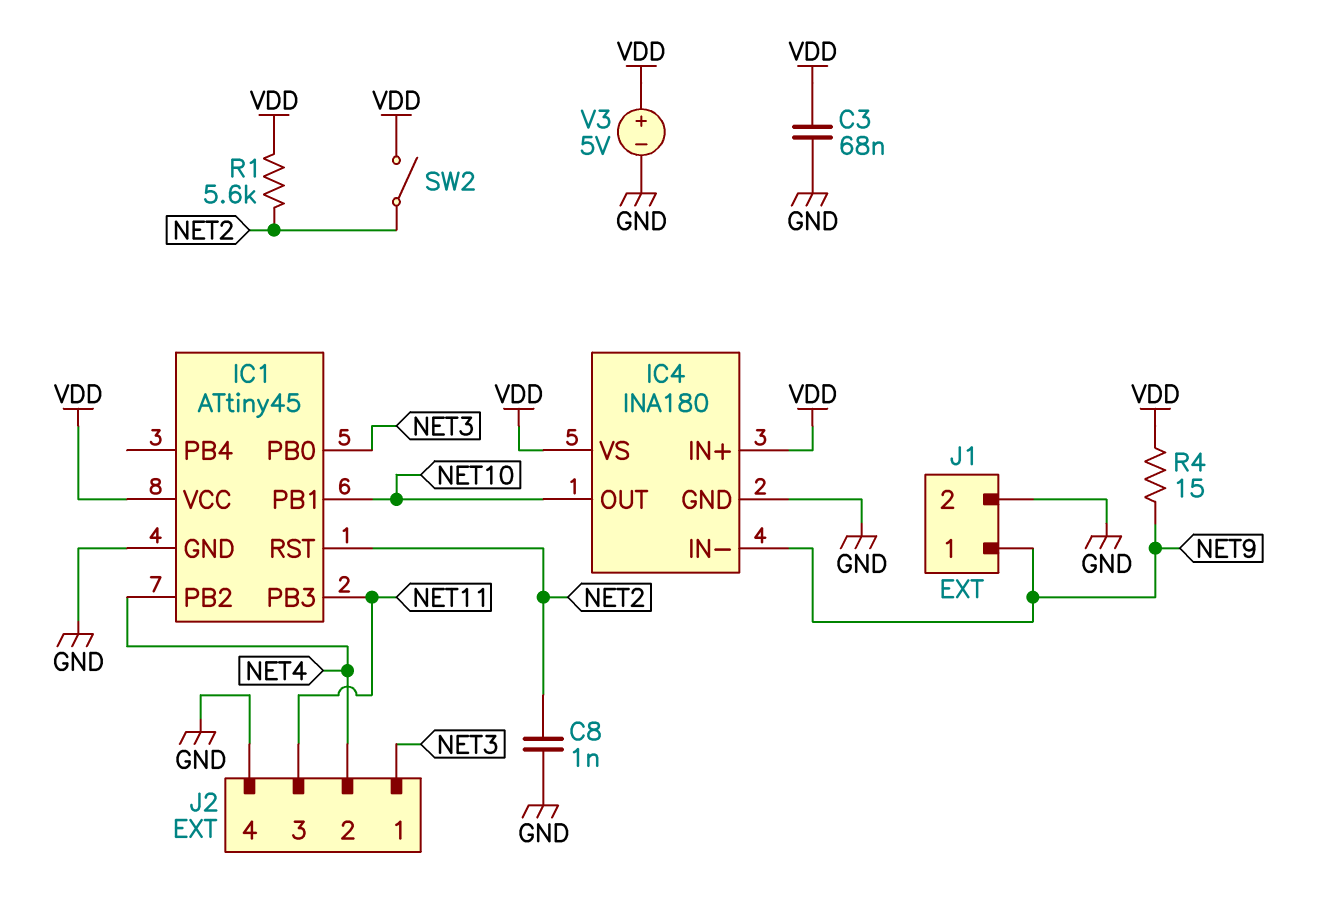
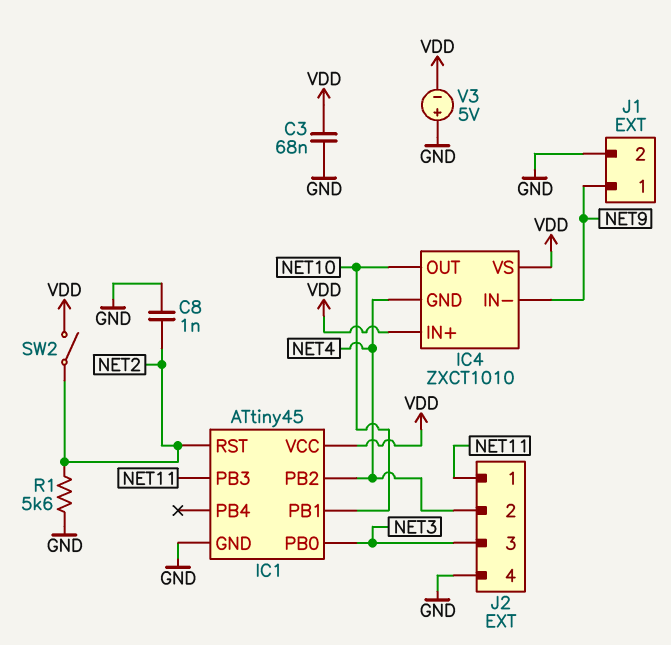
IC4: INA180 -> ZXCT1010
IC4 pin GND: GND -> NET4
J2 pin 1: NET3 -> NET11
J2 pin 3: NET11 -> NET3
R1: 5.6k (NET2, VDD) -> 5.6k (GND, NET2)
R4: 15 (NET9, VDD) -> none
V3: 5V (plus VDD, minus GND) -> 5V (plus GND, minus VDD)

